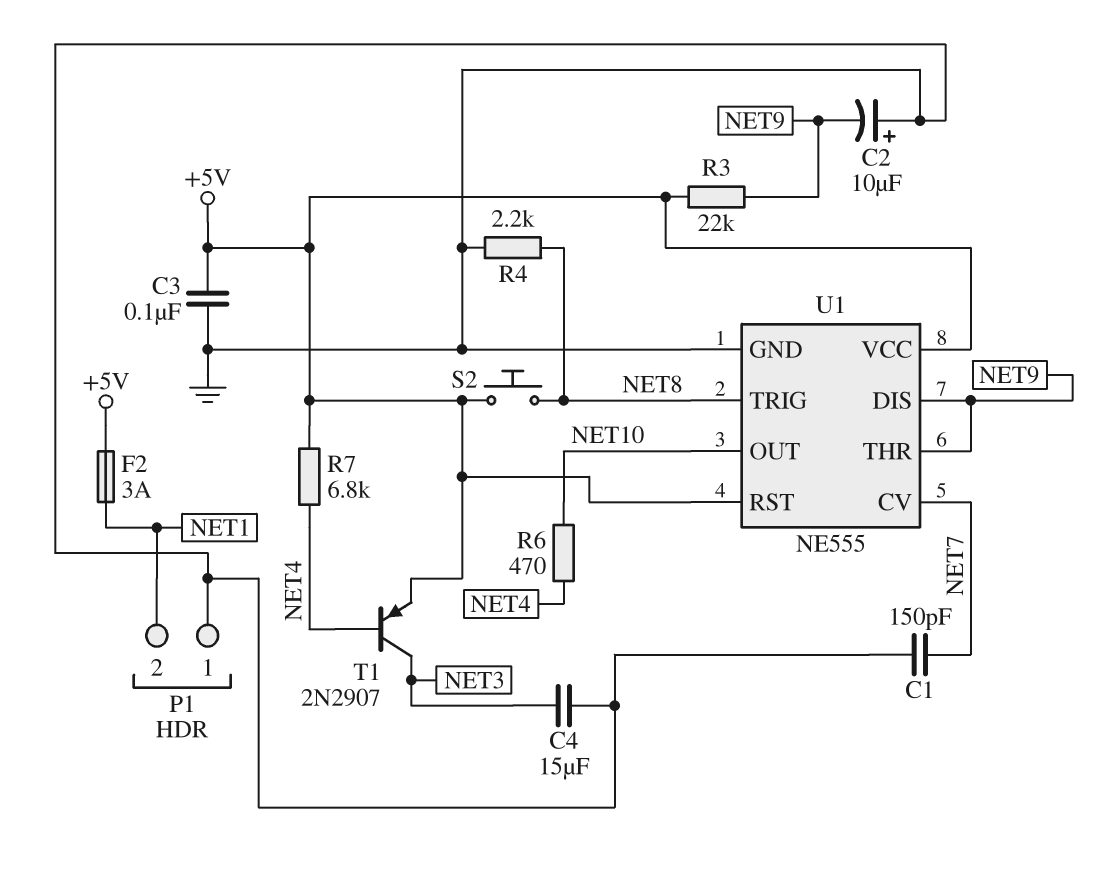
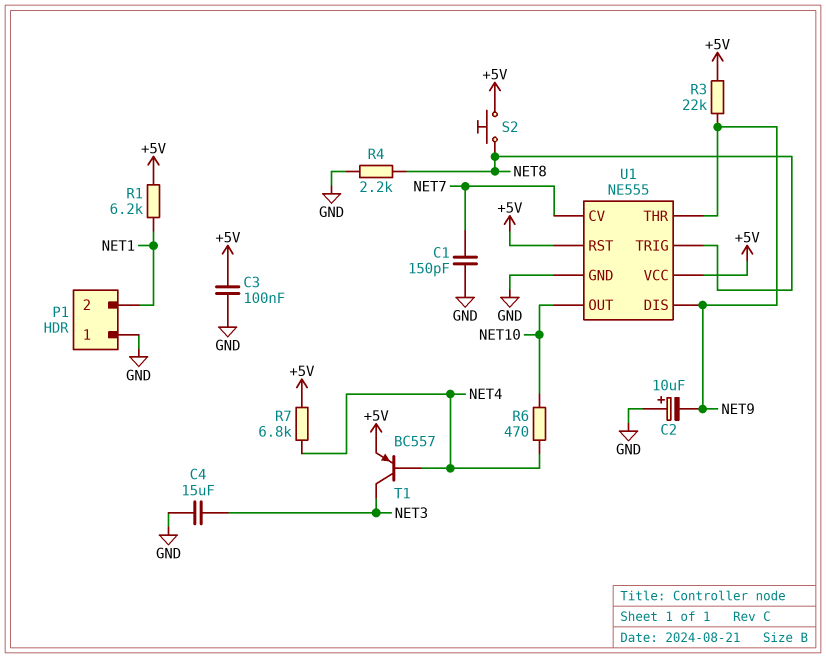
F2: 3A (+5V, NET1) -> none
R1: none -> 6.2k (+5V, NET1)
T1: PNP 2N2907 (B NET4, C NET3, E +5V) -> PNP BC557 (B NET4, C NET3, E +5V)

